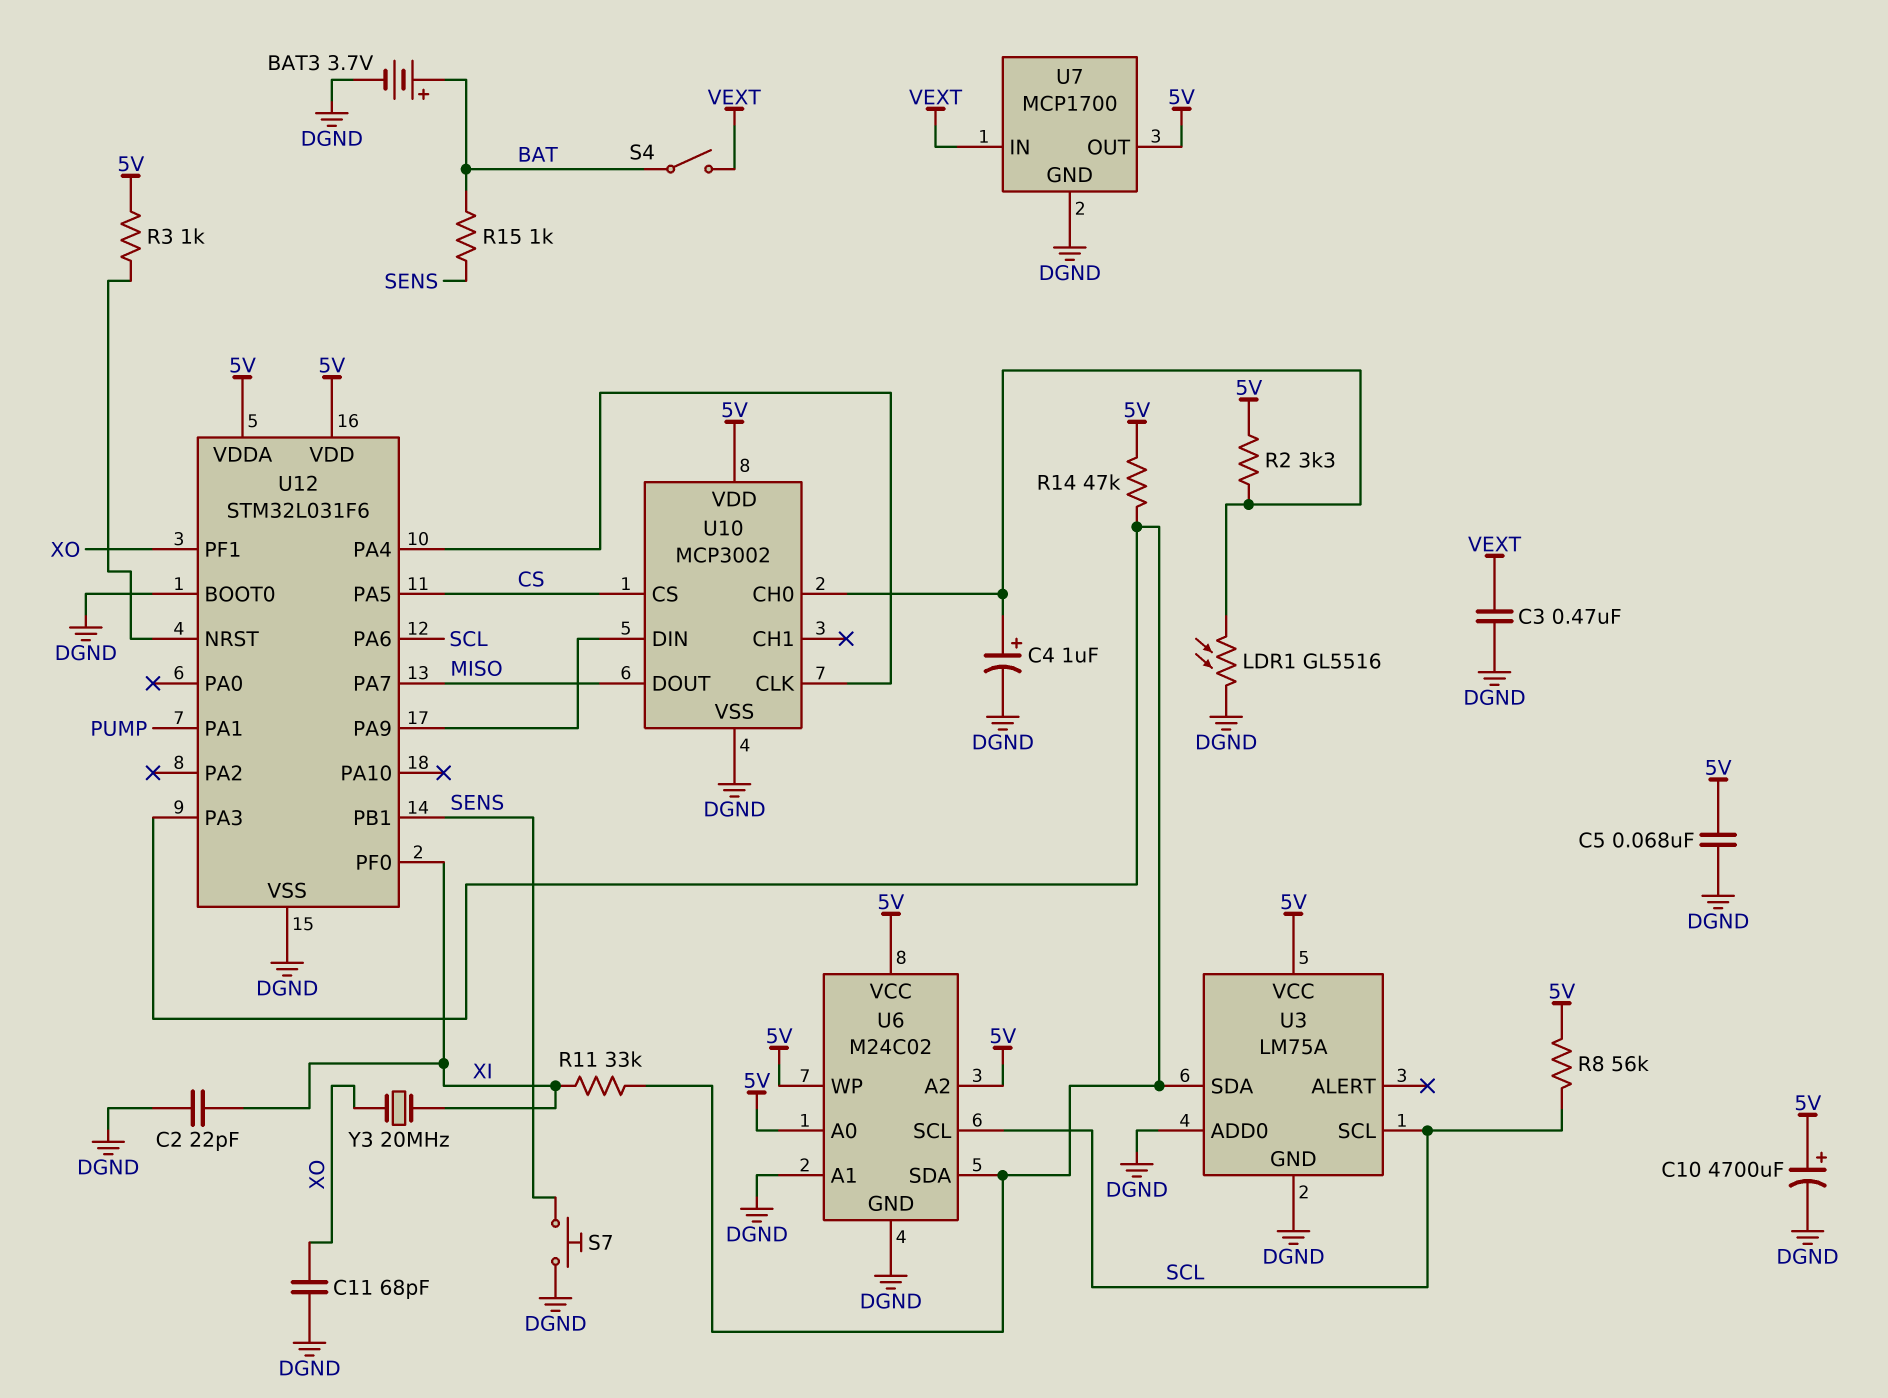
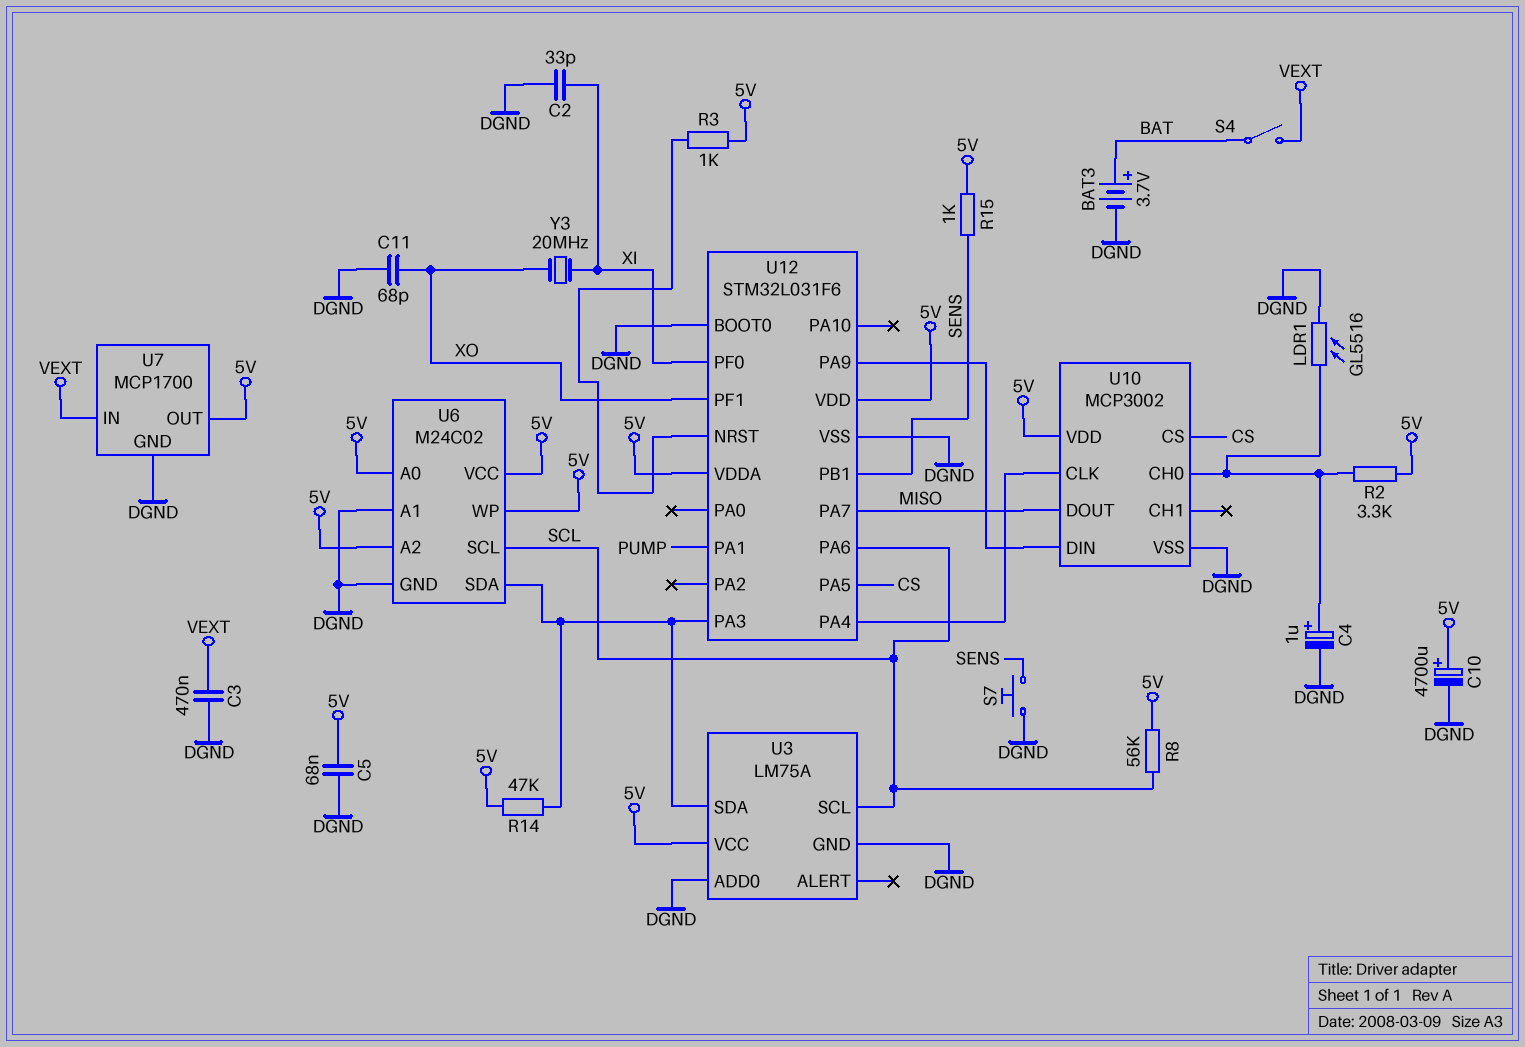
C2: 22pF (DGND, XI) -> 33pF (DGND, XI)
R11: 33k (U3/SDA, XI) -> none
R15: 1k (BAT, SENS) -> 1k (5V, SENS)

